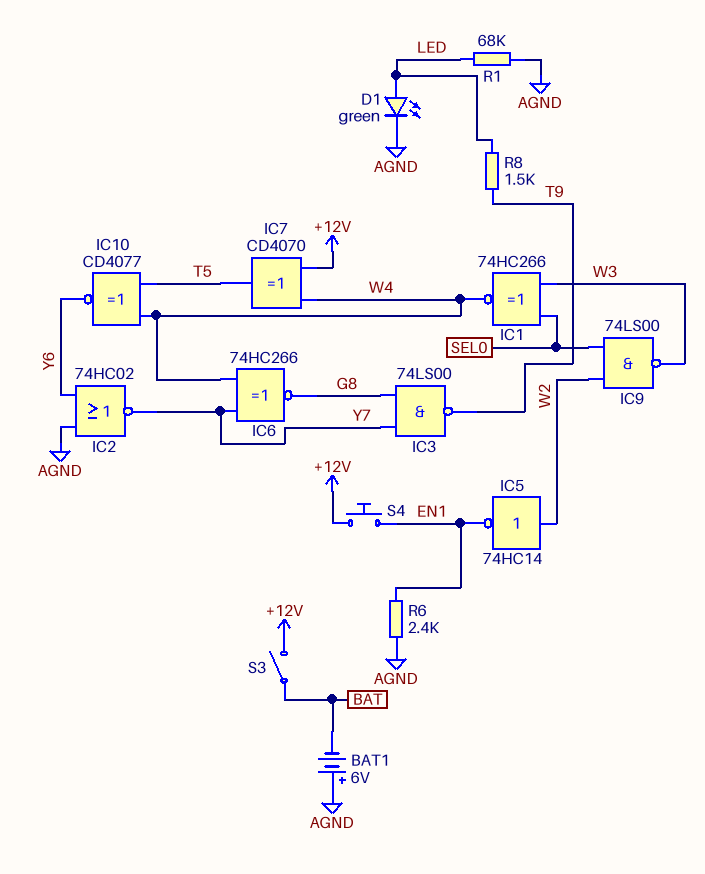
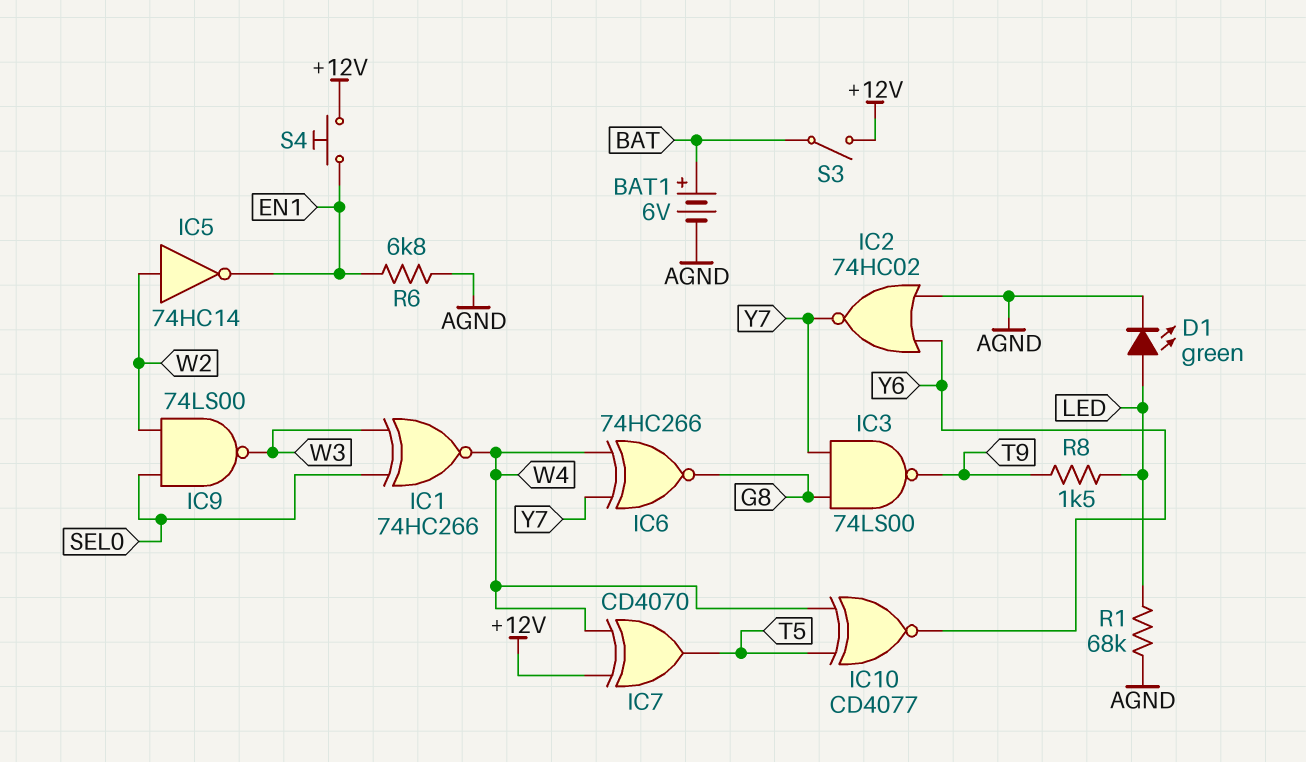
BAT1: 6V (plus AGND, minus BAT) -> 6V (plus BAT, minus AGND)
R6: 2.4k (AGND, EN1) -> 6.8k (AGND, EN1)

